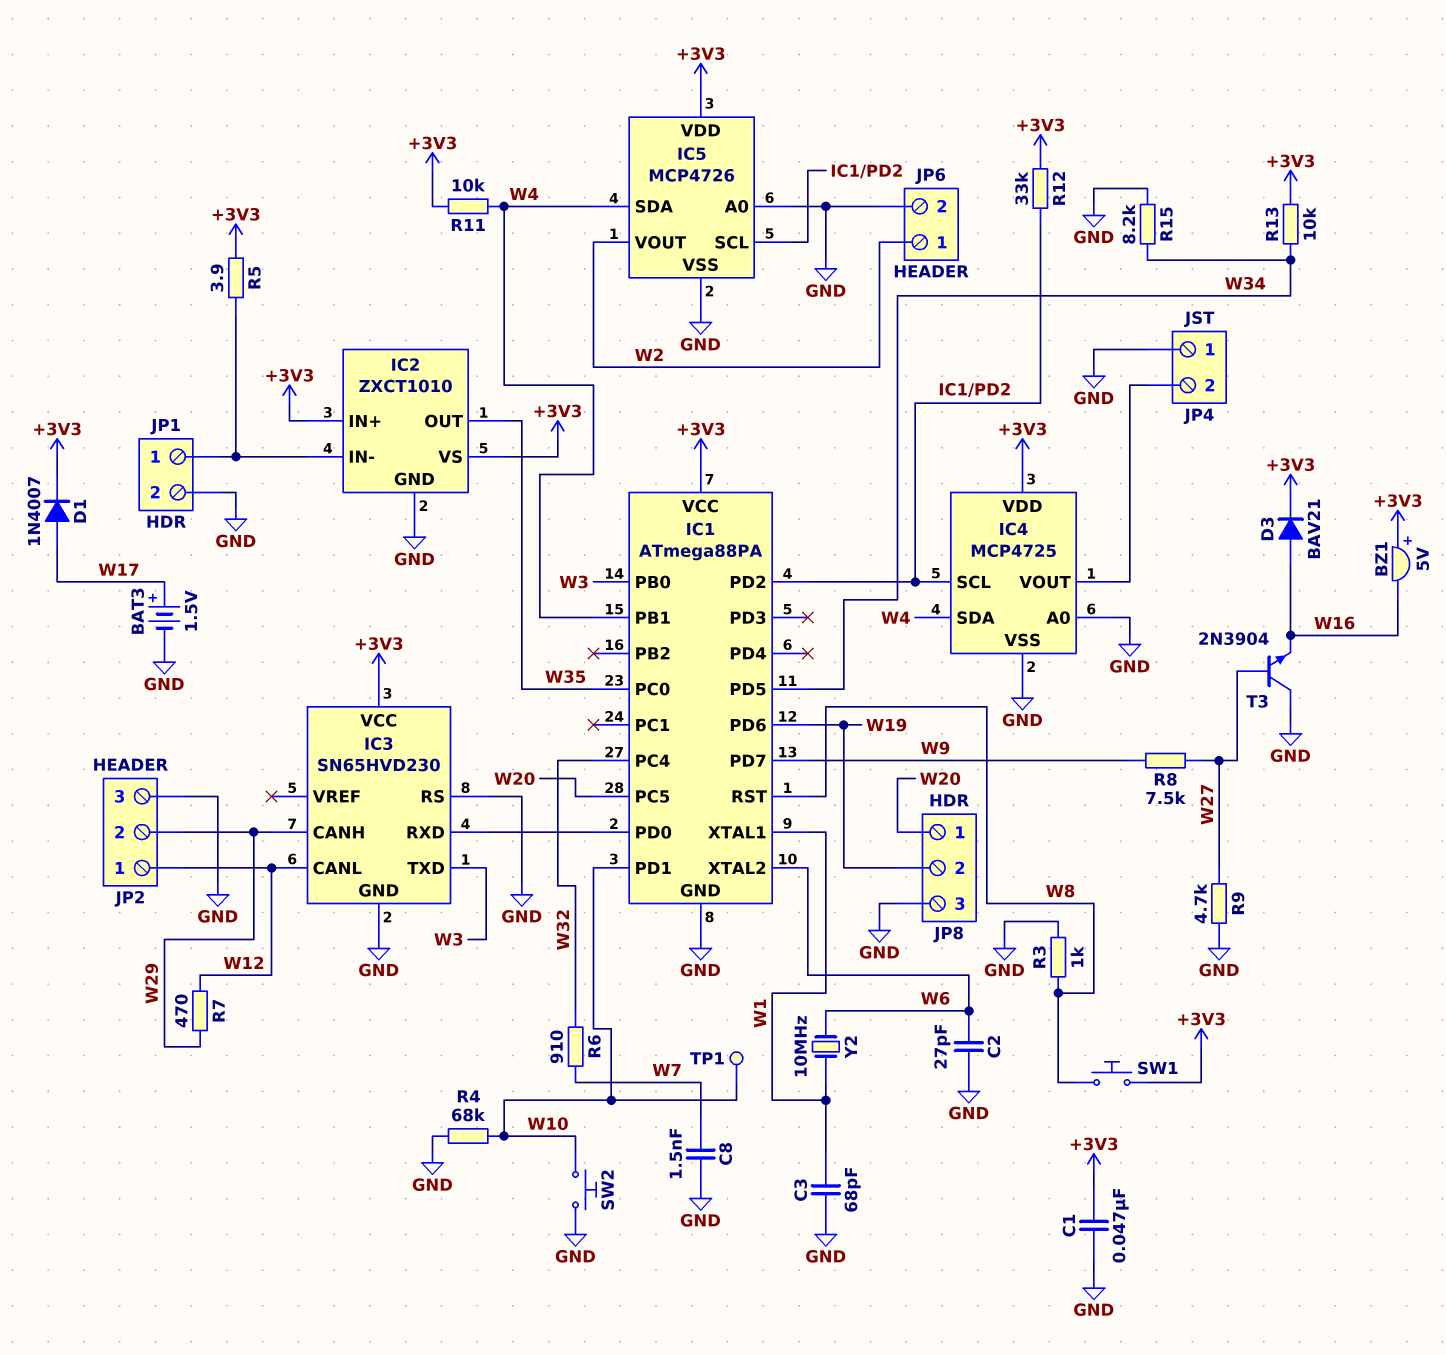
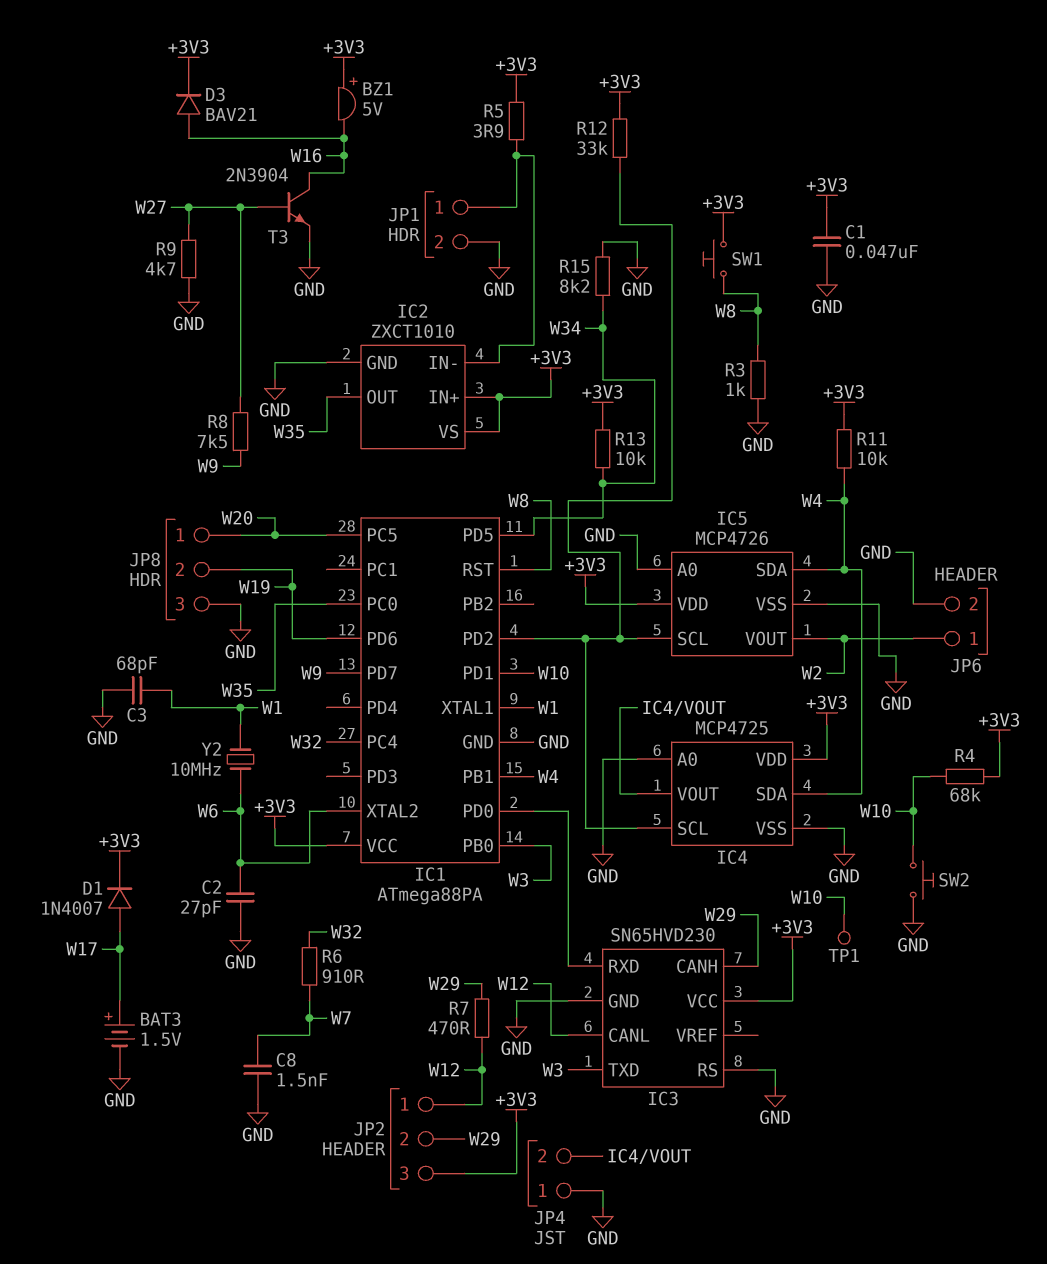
JP2 pin 3: GND -> +3V3
R4: 68k (GND, W10) -> 68k (+3V3, W10)
T3: NPN 2N3904 (B W27, C GND, E W16) -> NPN 2N3904 (B W27, C W16, E GND)

